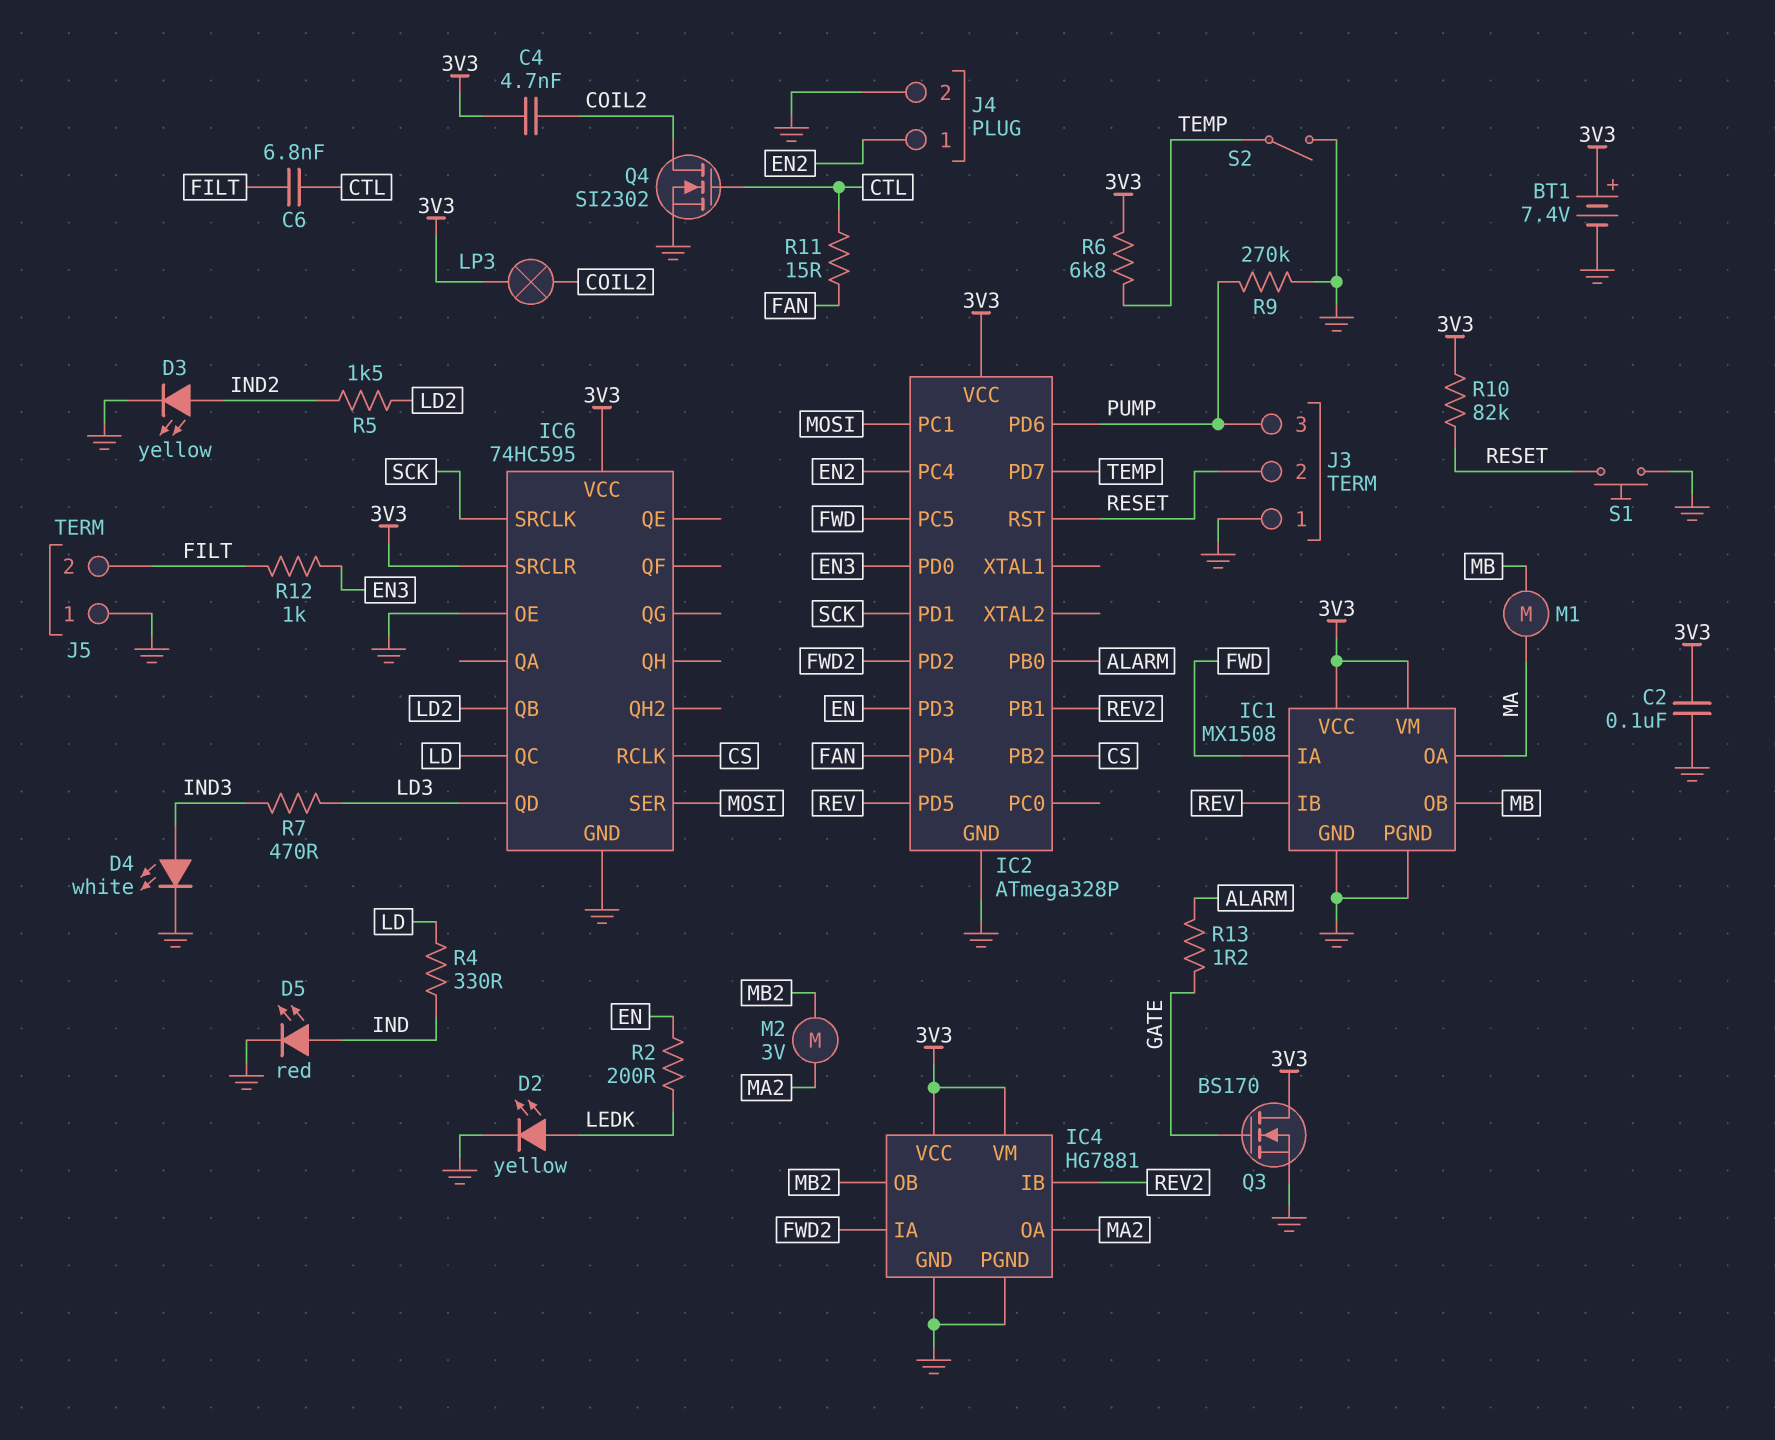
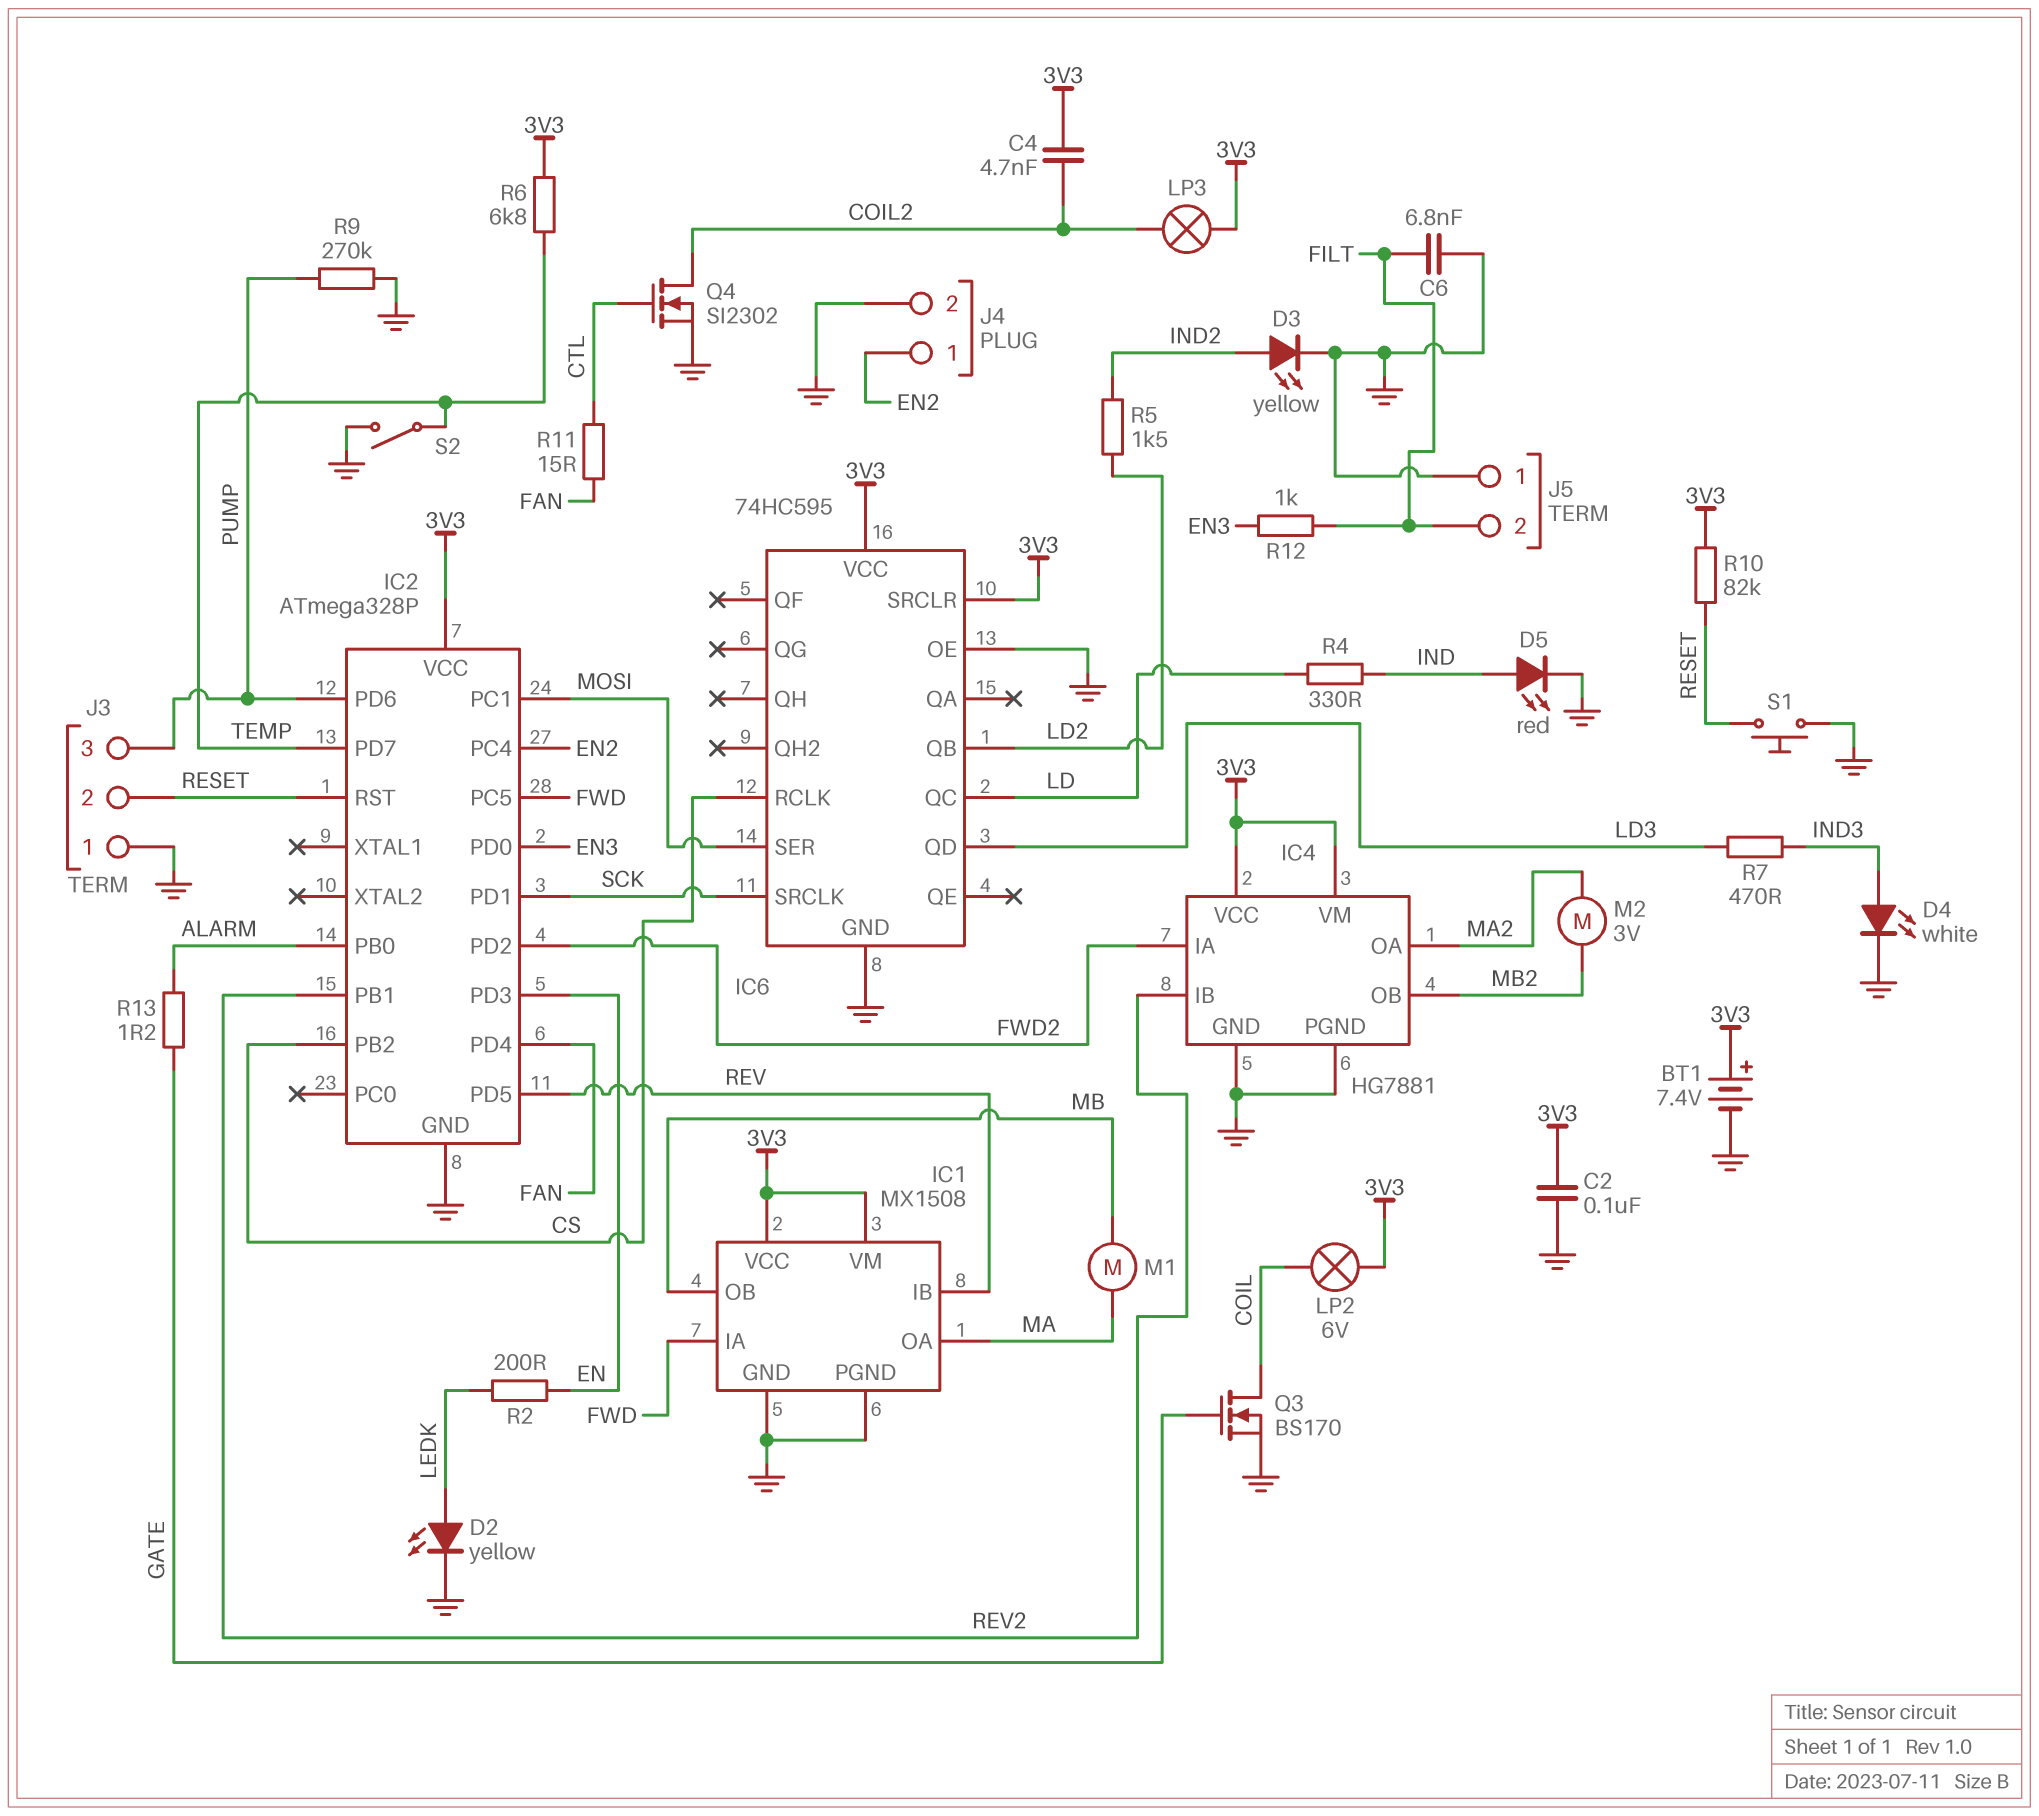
C6: 6.8nF (CTL, FILT) -> 6.8nF (FILT, GND)
LP2: none -> lamp 6V (3V3, COIL)
Q3: NMOS BS170 (G GATE, D 3V3, S GND) -> NMOS BS170 (G GATE, D COIL, S GND)

